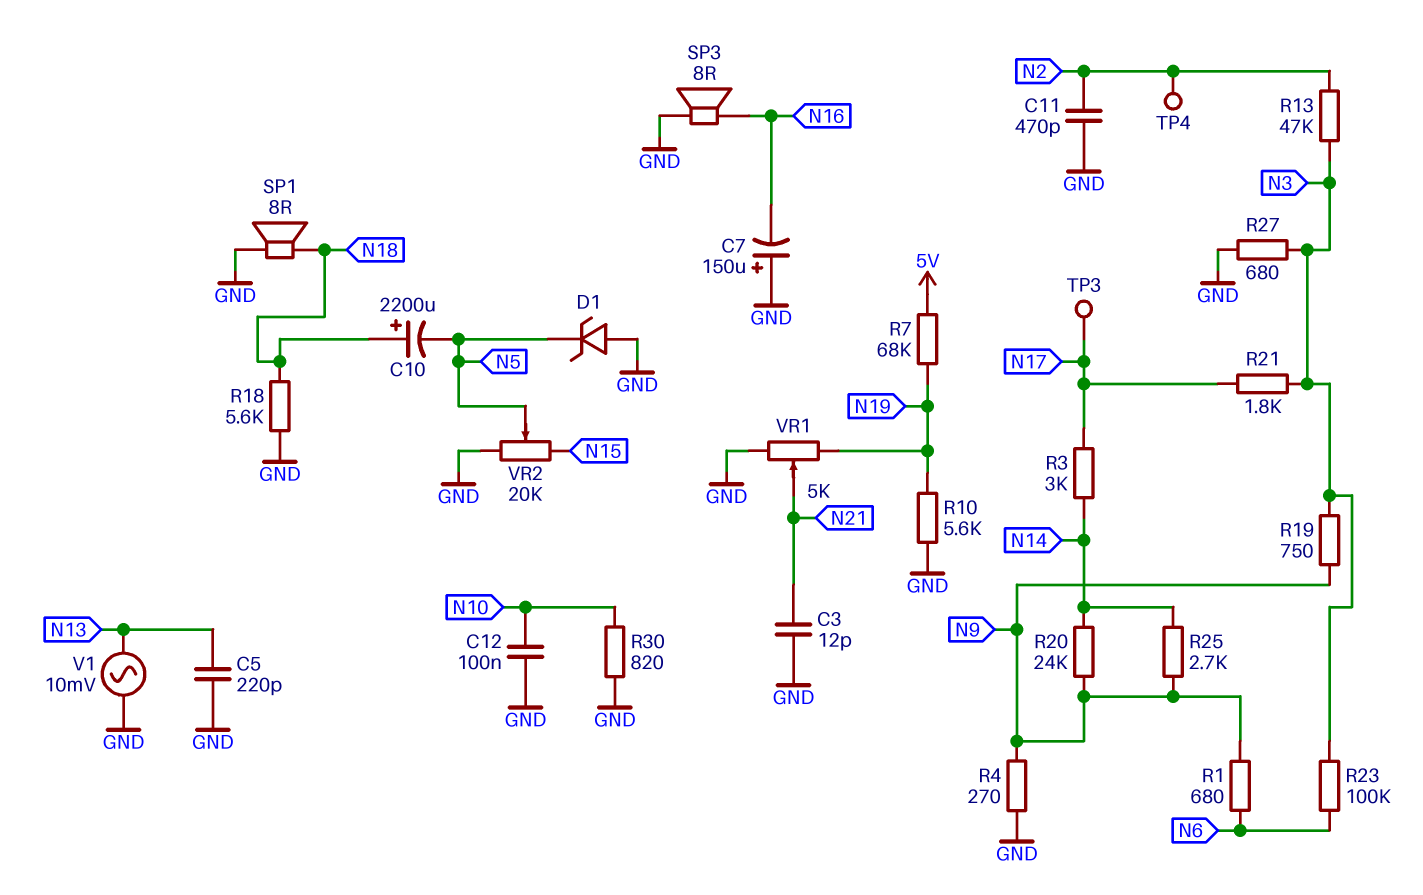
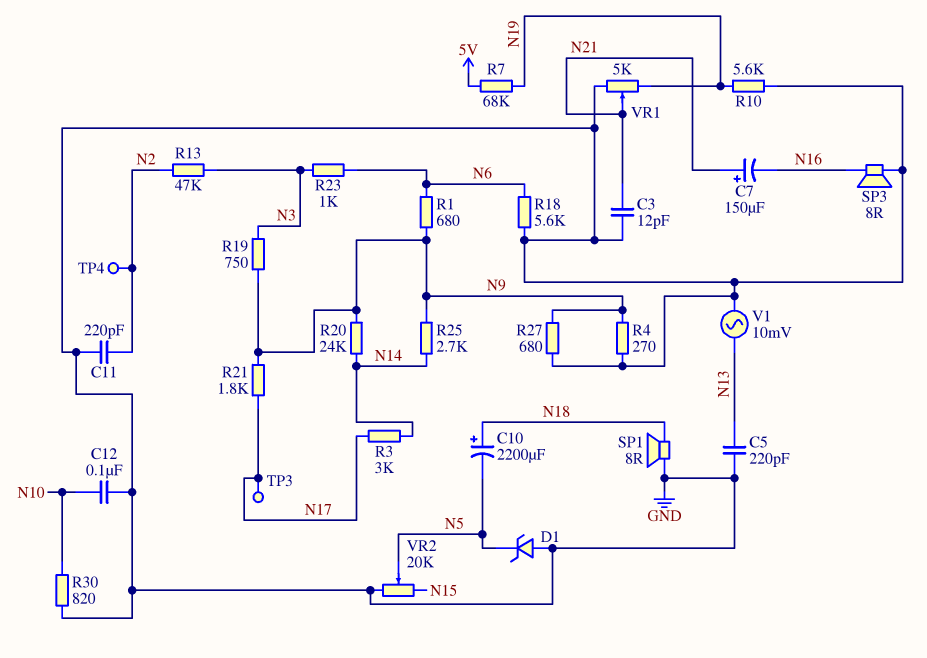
C7: 150uF (plus GND, minus N16) -> 150uF (plus N21, minus N16)
C11: 470pF (GND, N2) -> 220pF (GND, N2)
R18: 5.6k (GND, N18) -> 5.6k (GND, N6)
R21: 1.8k (N3, N17) -> 1.8k (N9, N17)
R23: 100k (N3, N6) -> 1k (N3, N6)
R27: 680 (GND, N3) -> 680 (GND, N9)

